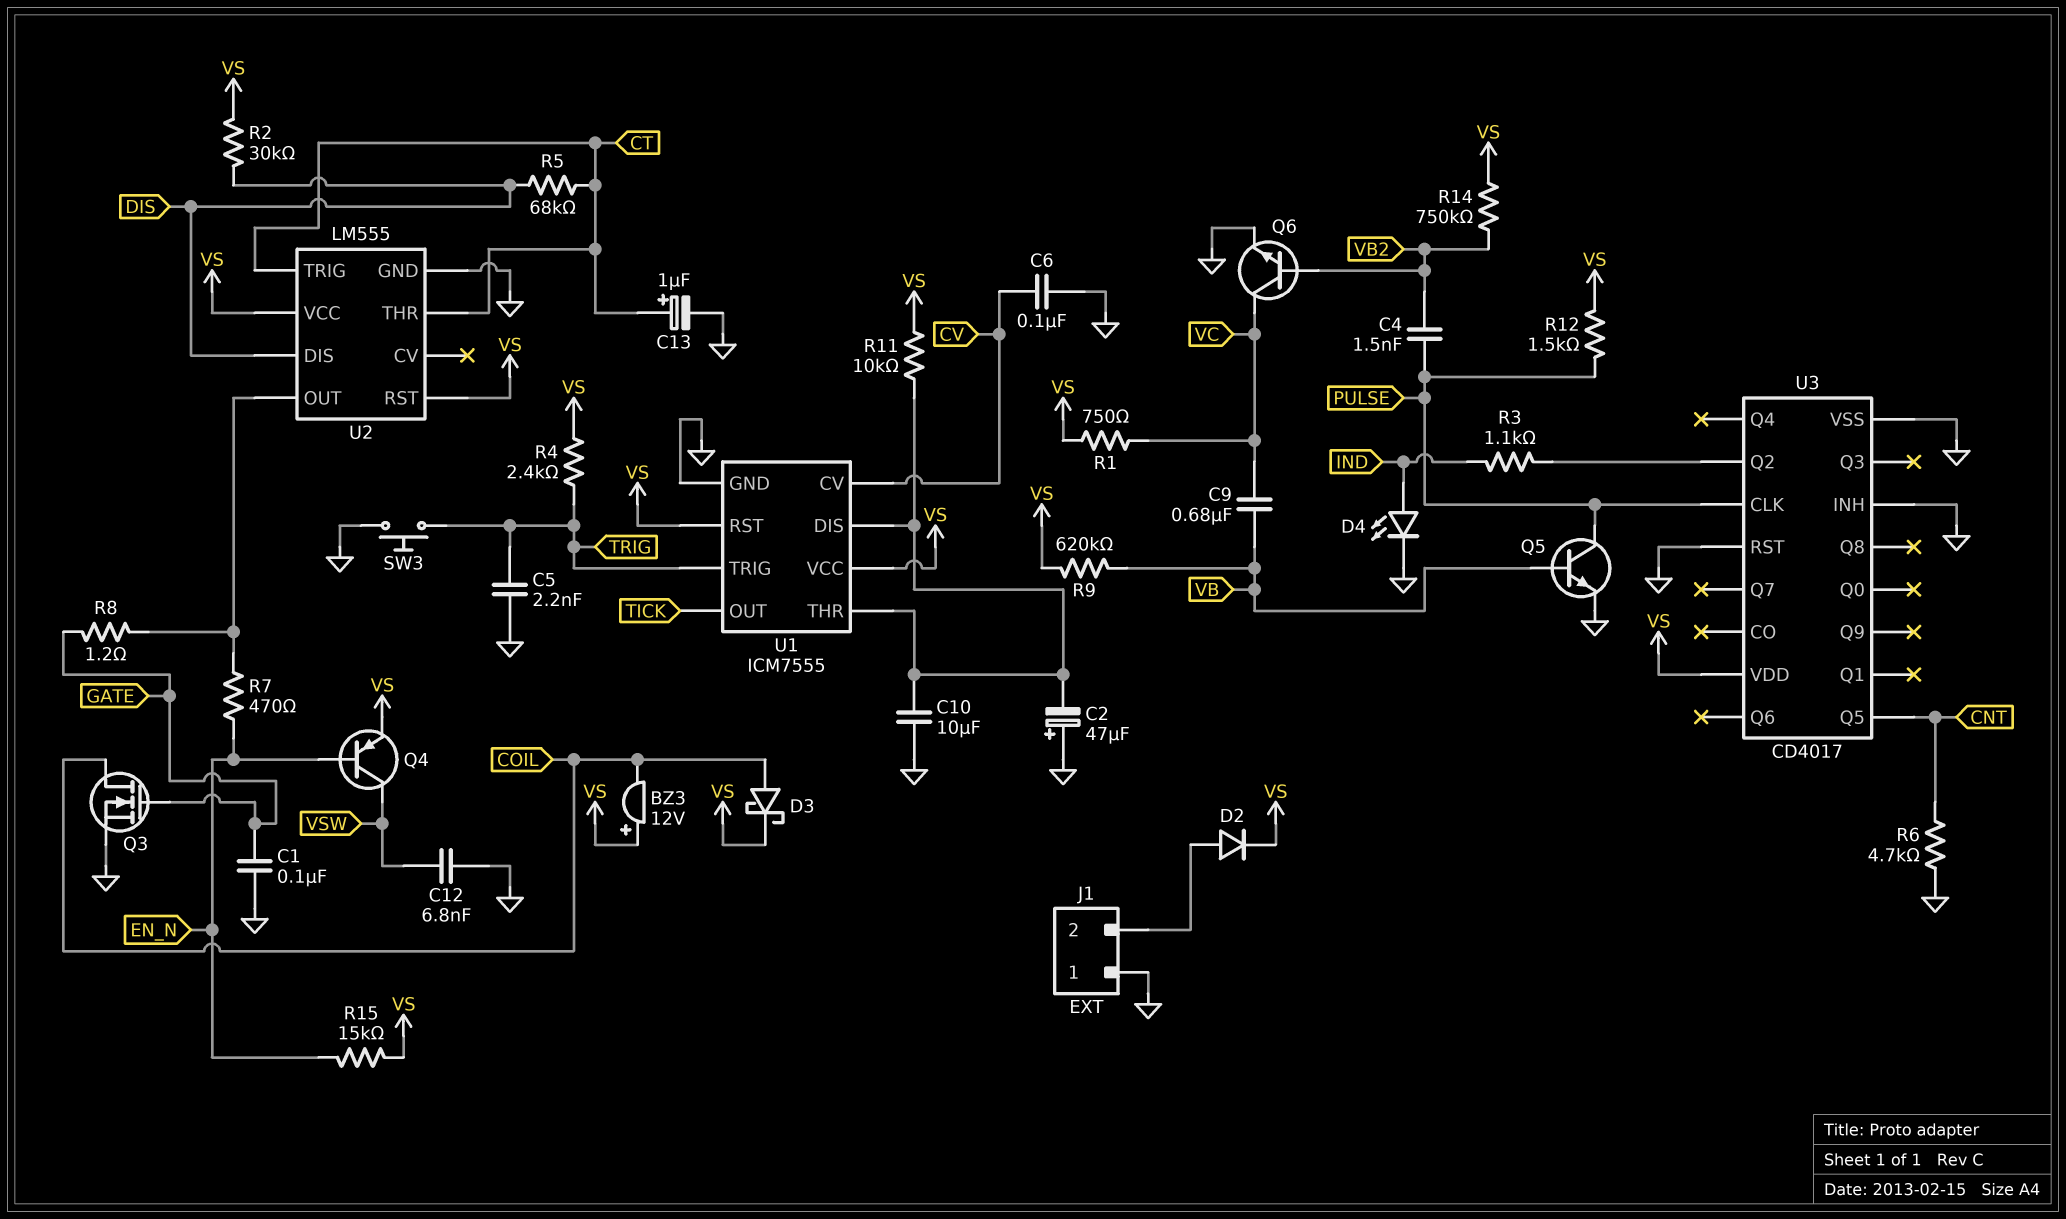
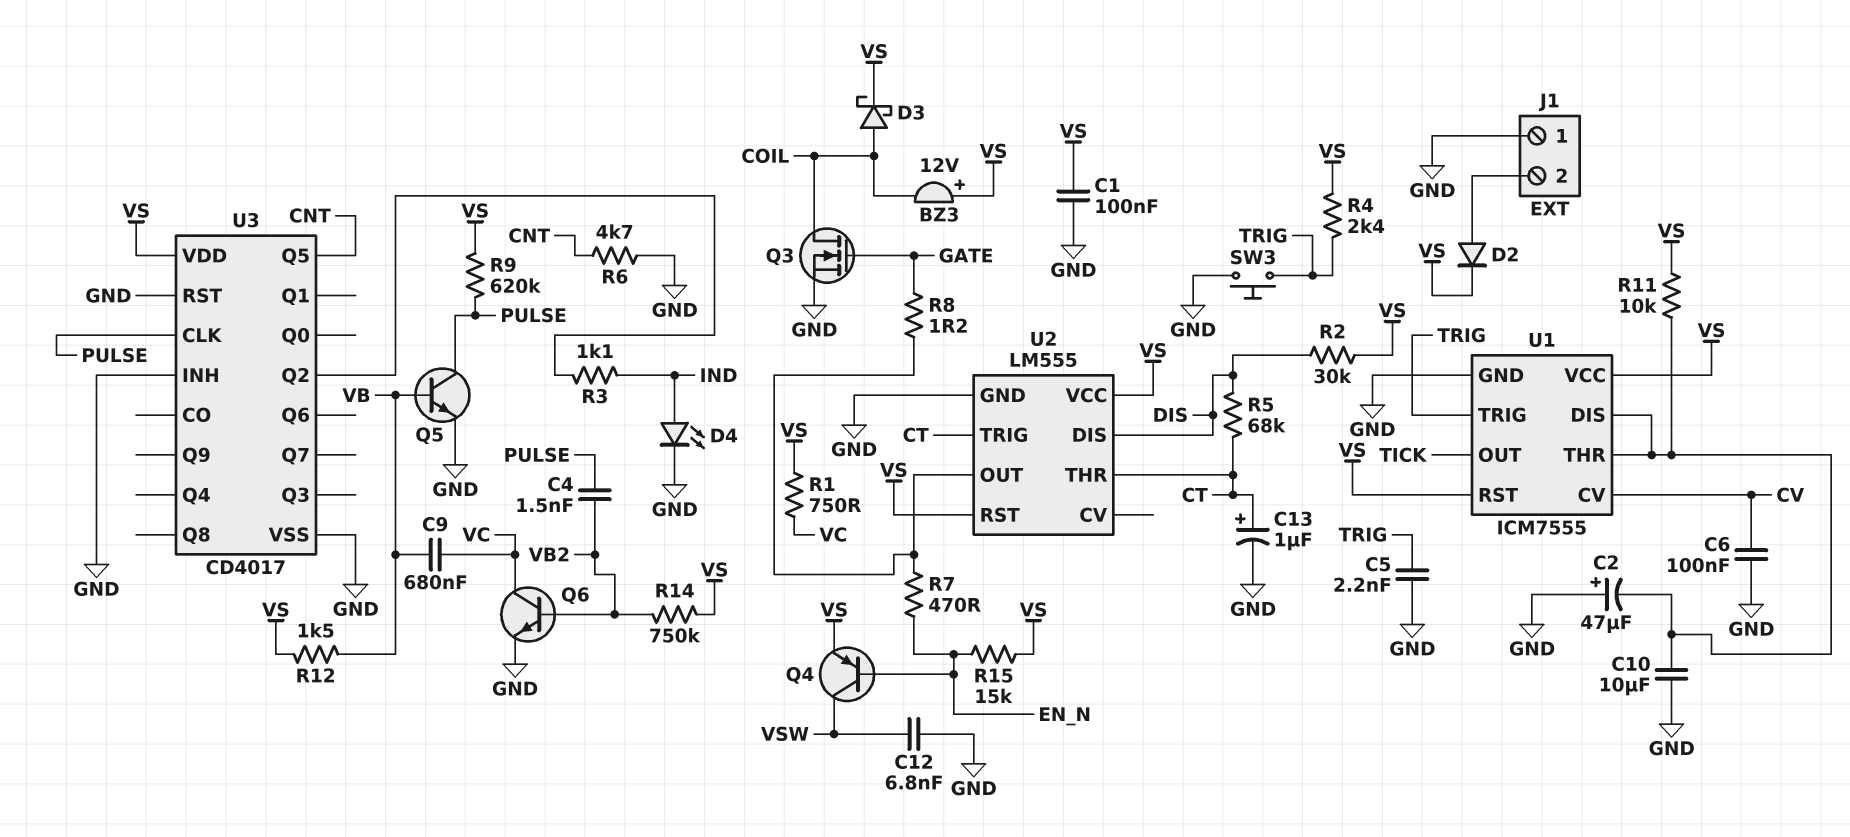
C1: 100nF (GATE, GND) -> 100nF (GND, VS)
R9: 620k (VB, VS) -> 620k (PULSE, VS)
R12: 1.5k (PULSE, VS) -> 1.5k (VB, VS)

